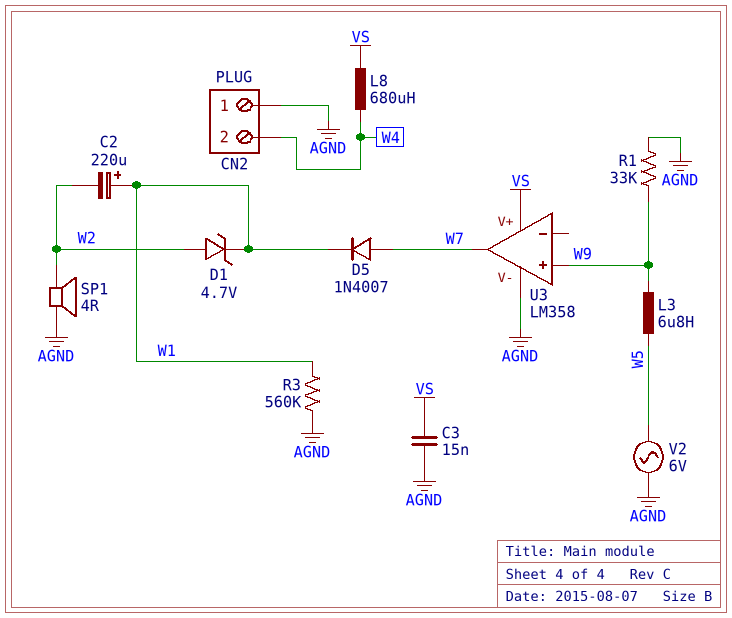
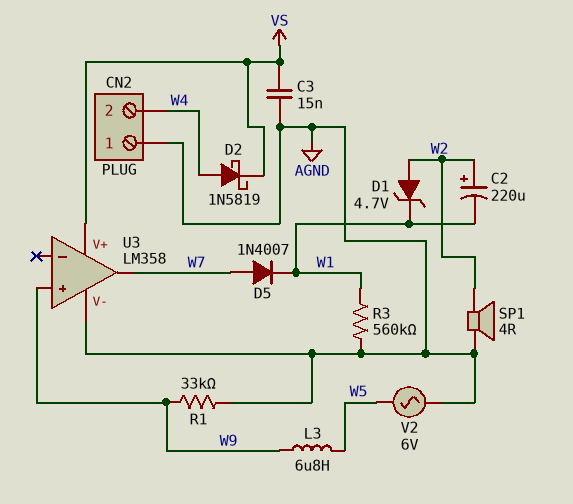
C2: 220uF (plus W1, minus W2) -> 220uF (plus W2, minus W1)
D2: none -> schottky 1N5819 (A W4, K VS)
L8: 680uH (VS, W4) -> none

